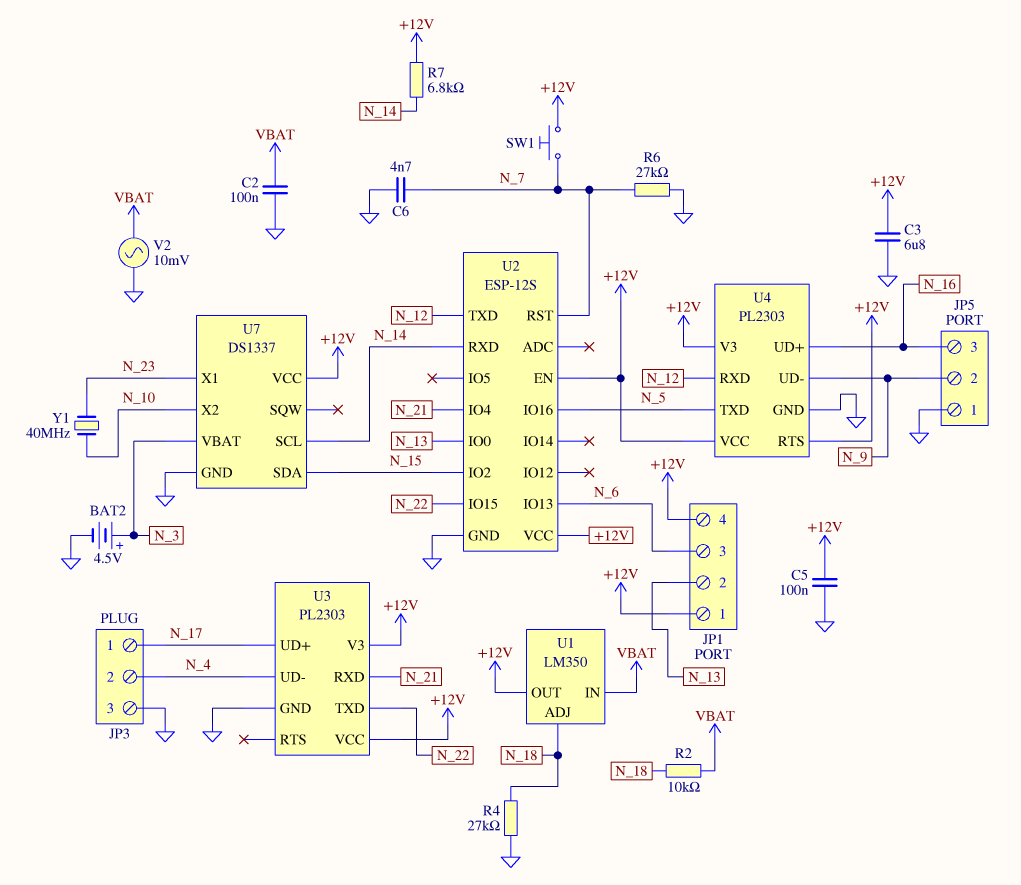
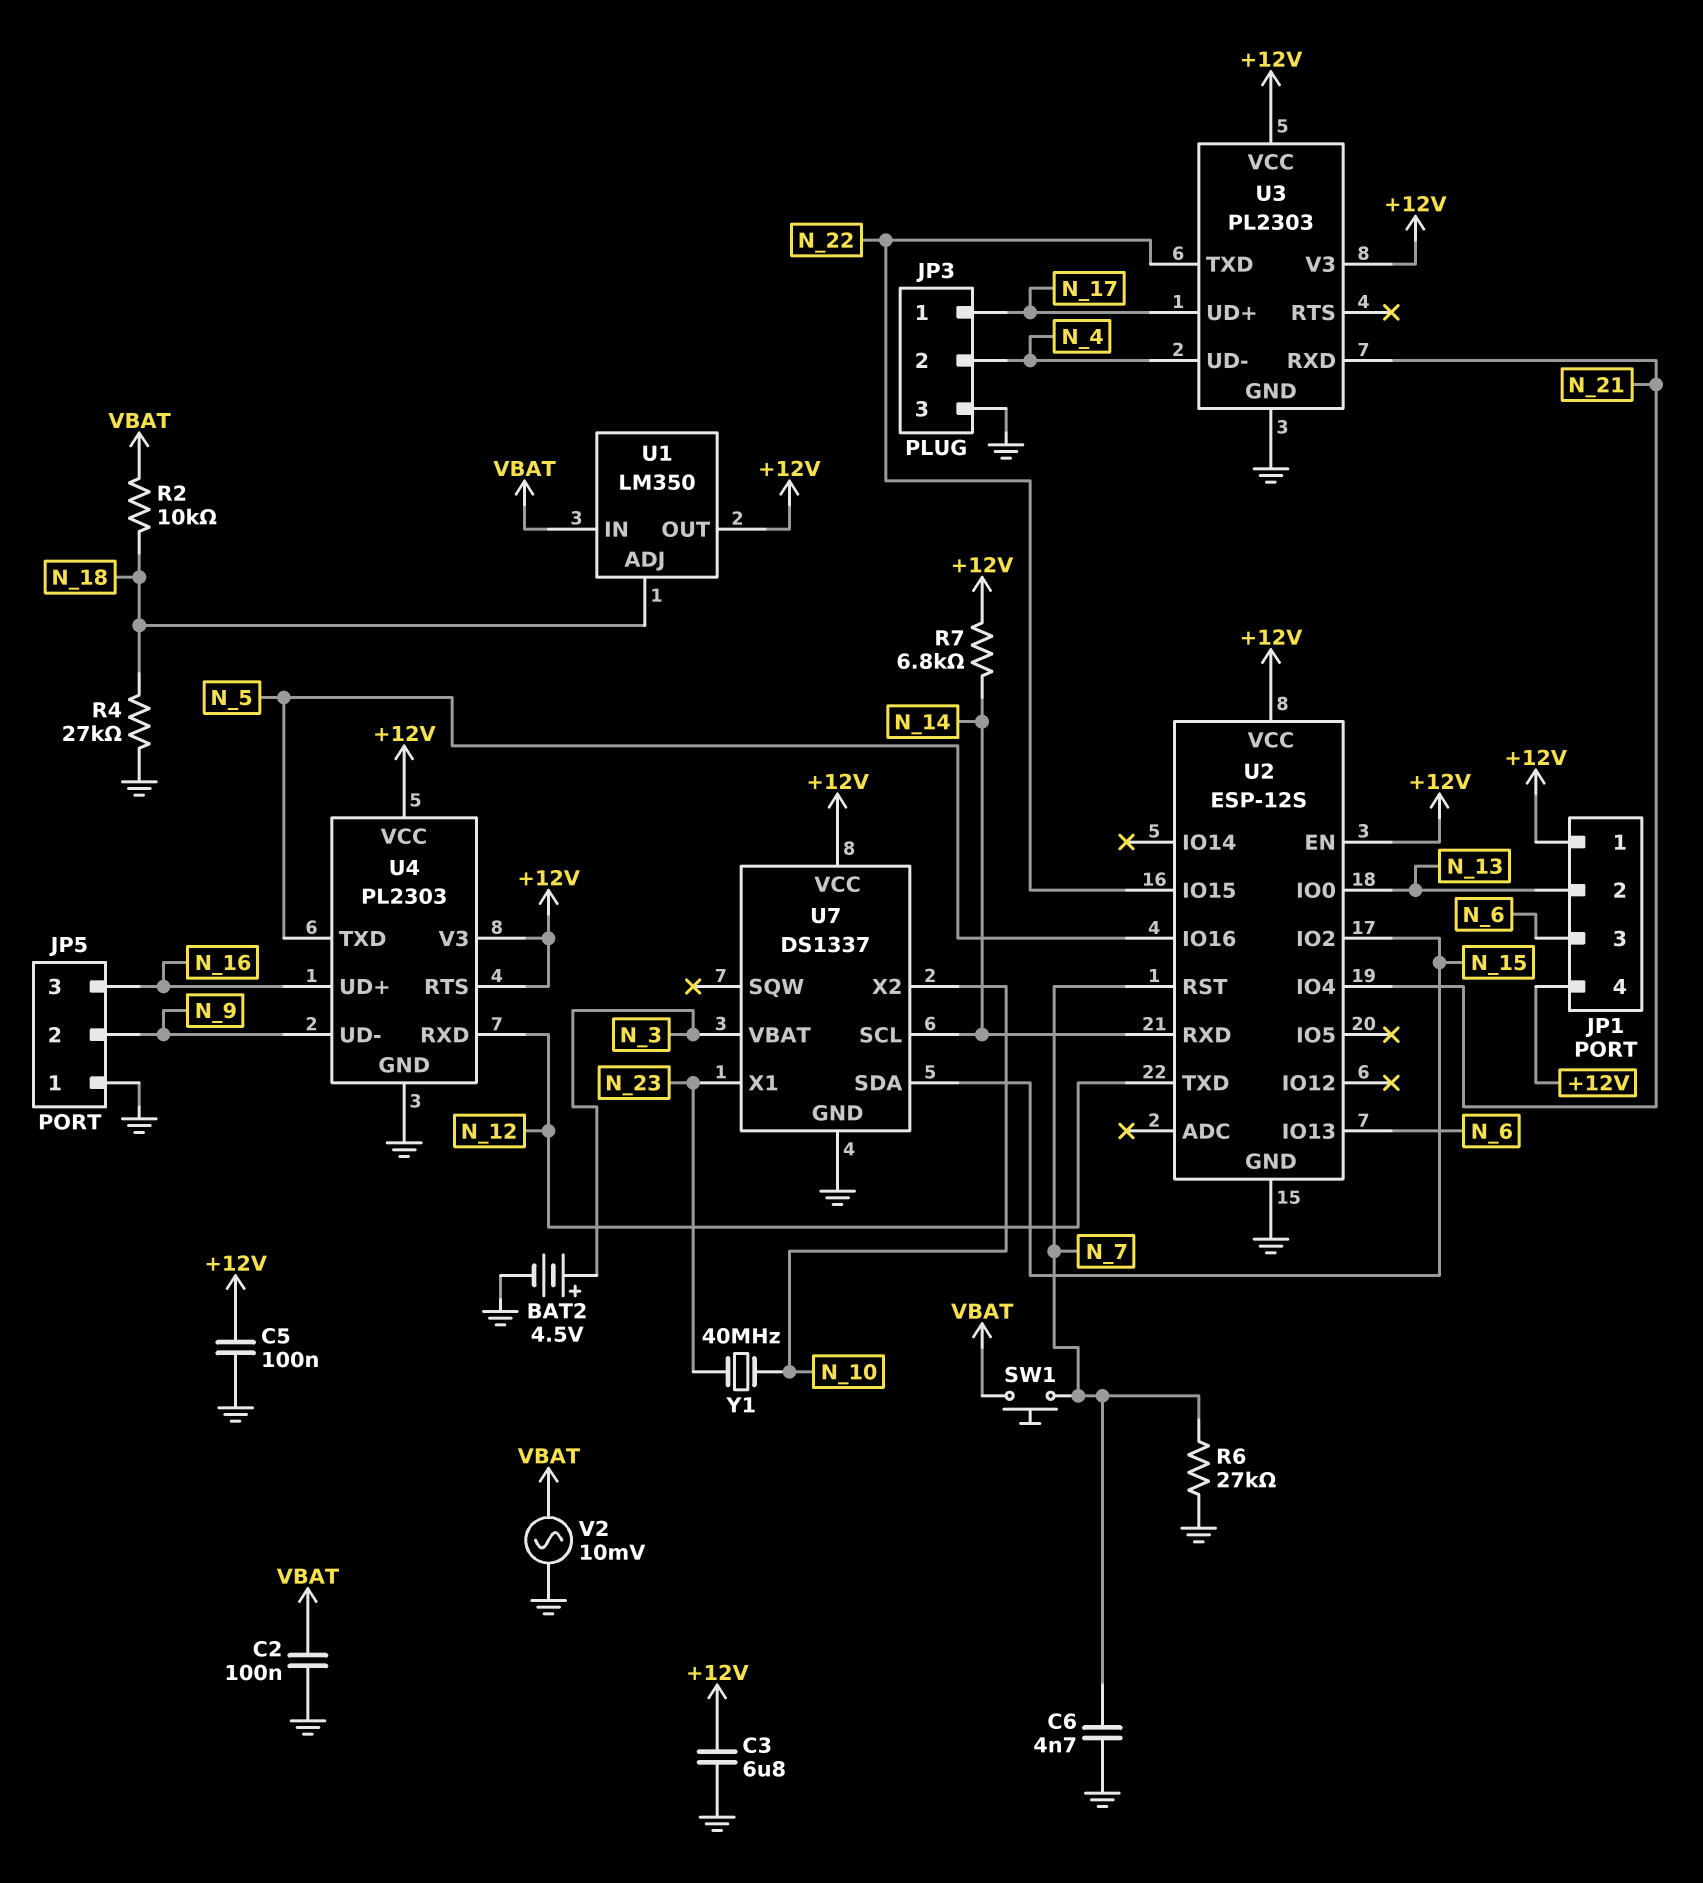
SW1: button (+12V, N_7) -> button (N_7, VBAT)

